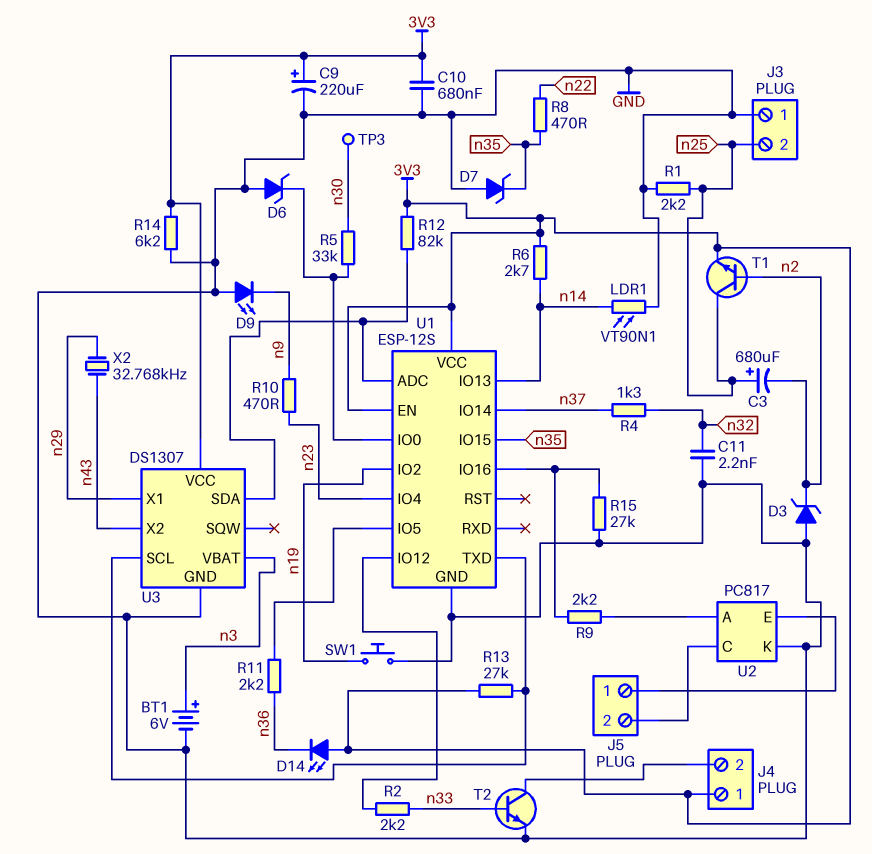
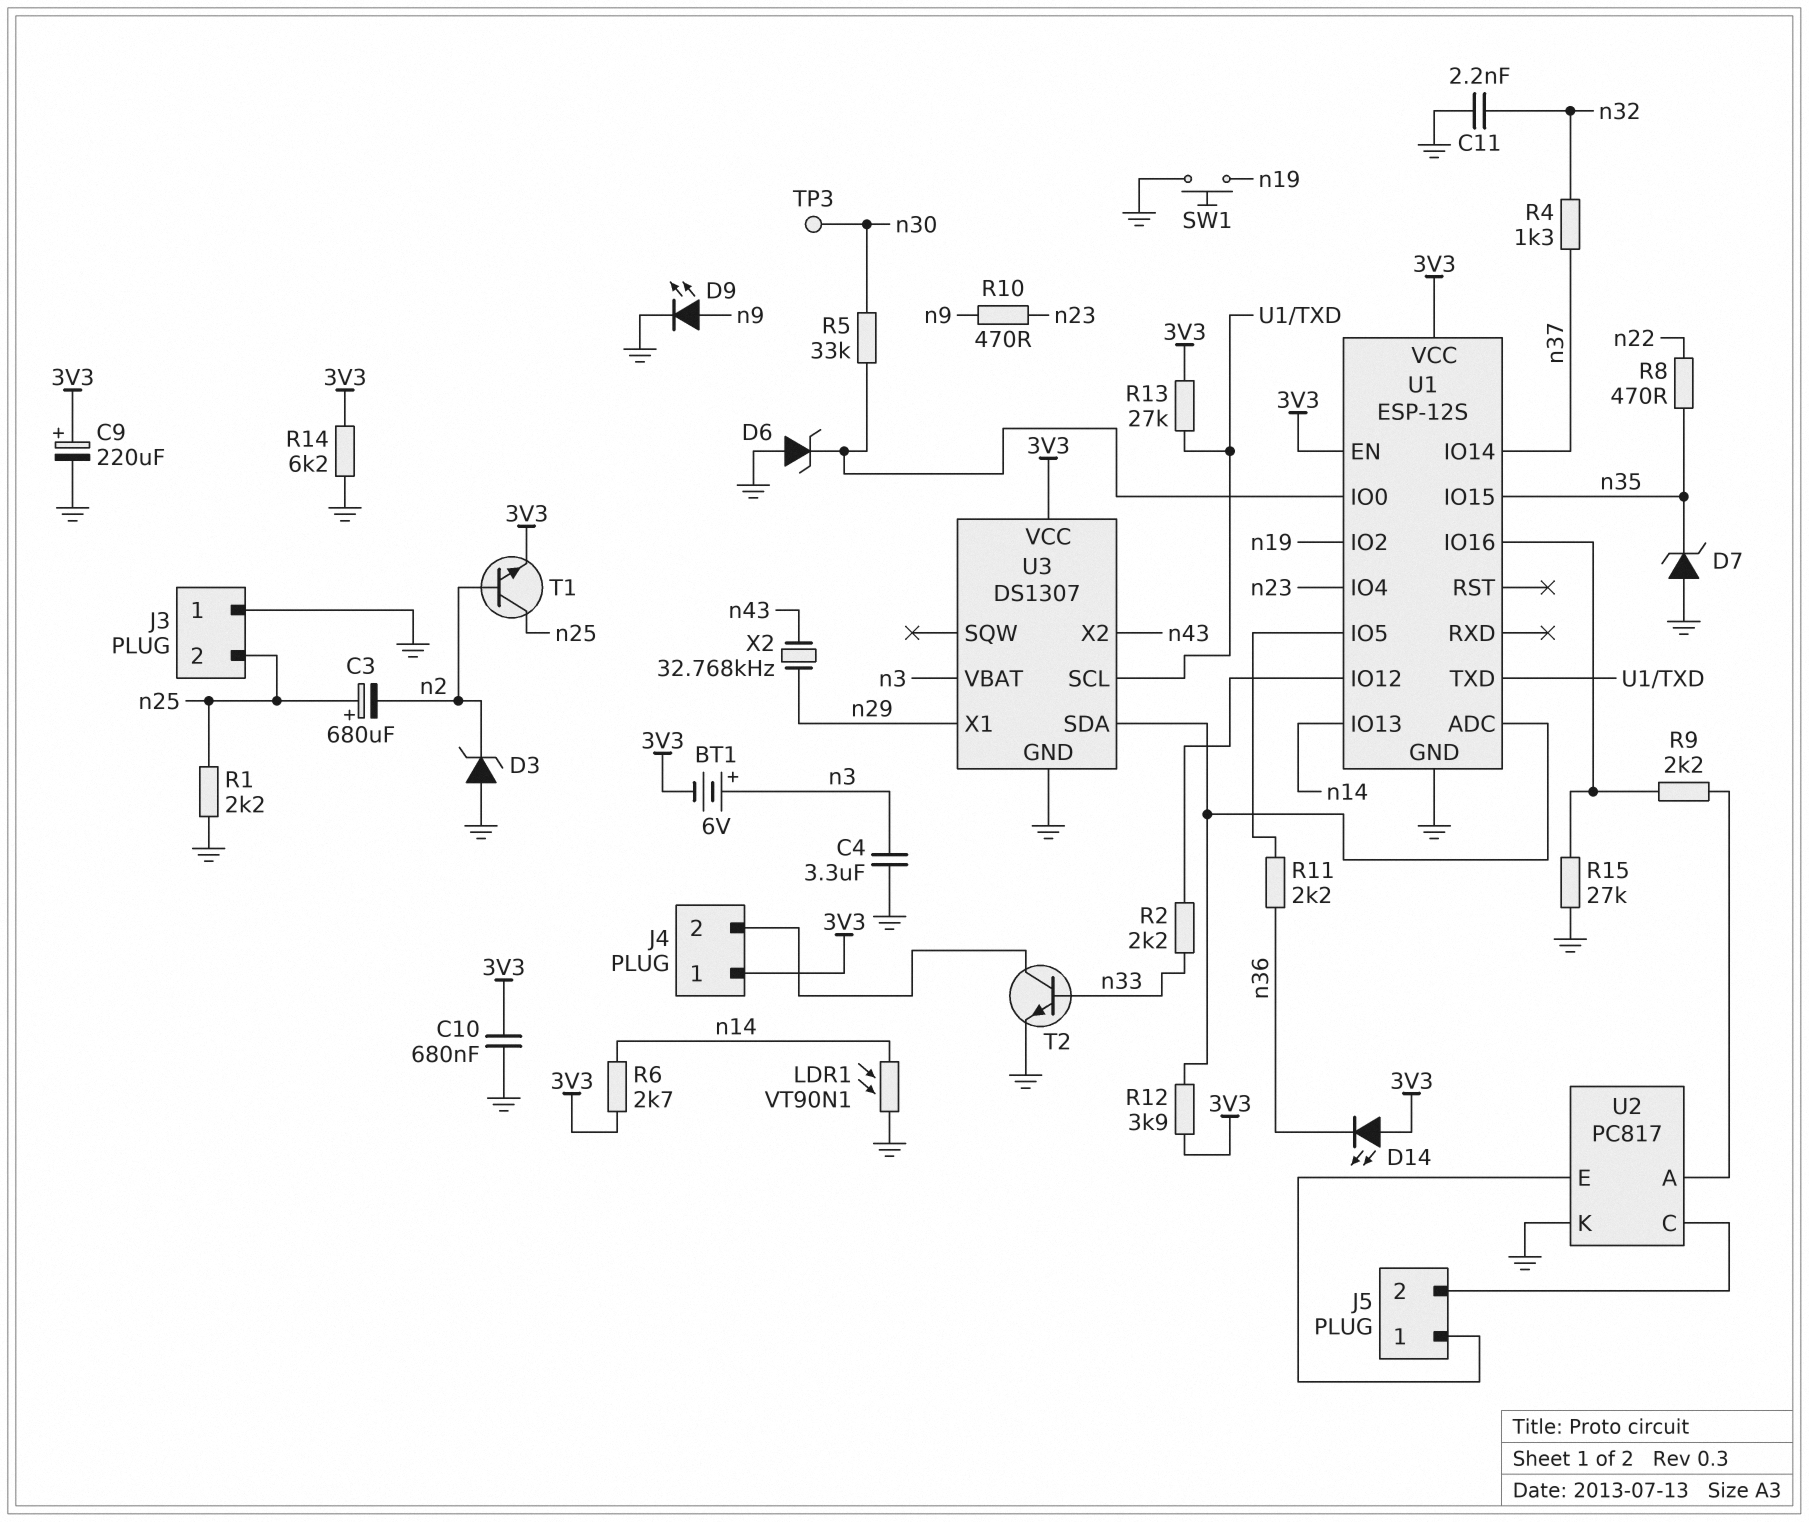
BT1: 6V (plus n3, minus GND) -> 6V (plus n3, minus 3V3)
C4: none -> 3.3uF (GND, n3)
D9: LED (A GND, K n9) -> LED (A n9, K GND)
R12: 82k (3V3, U1/ADC) -> 3.9k (3V3, U1/ADC)

